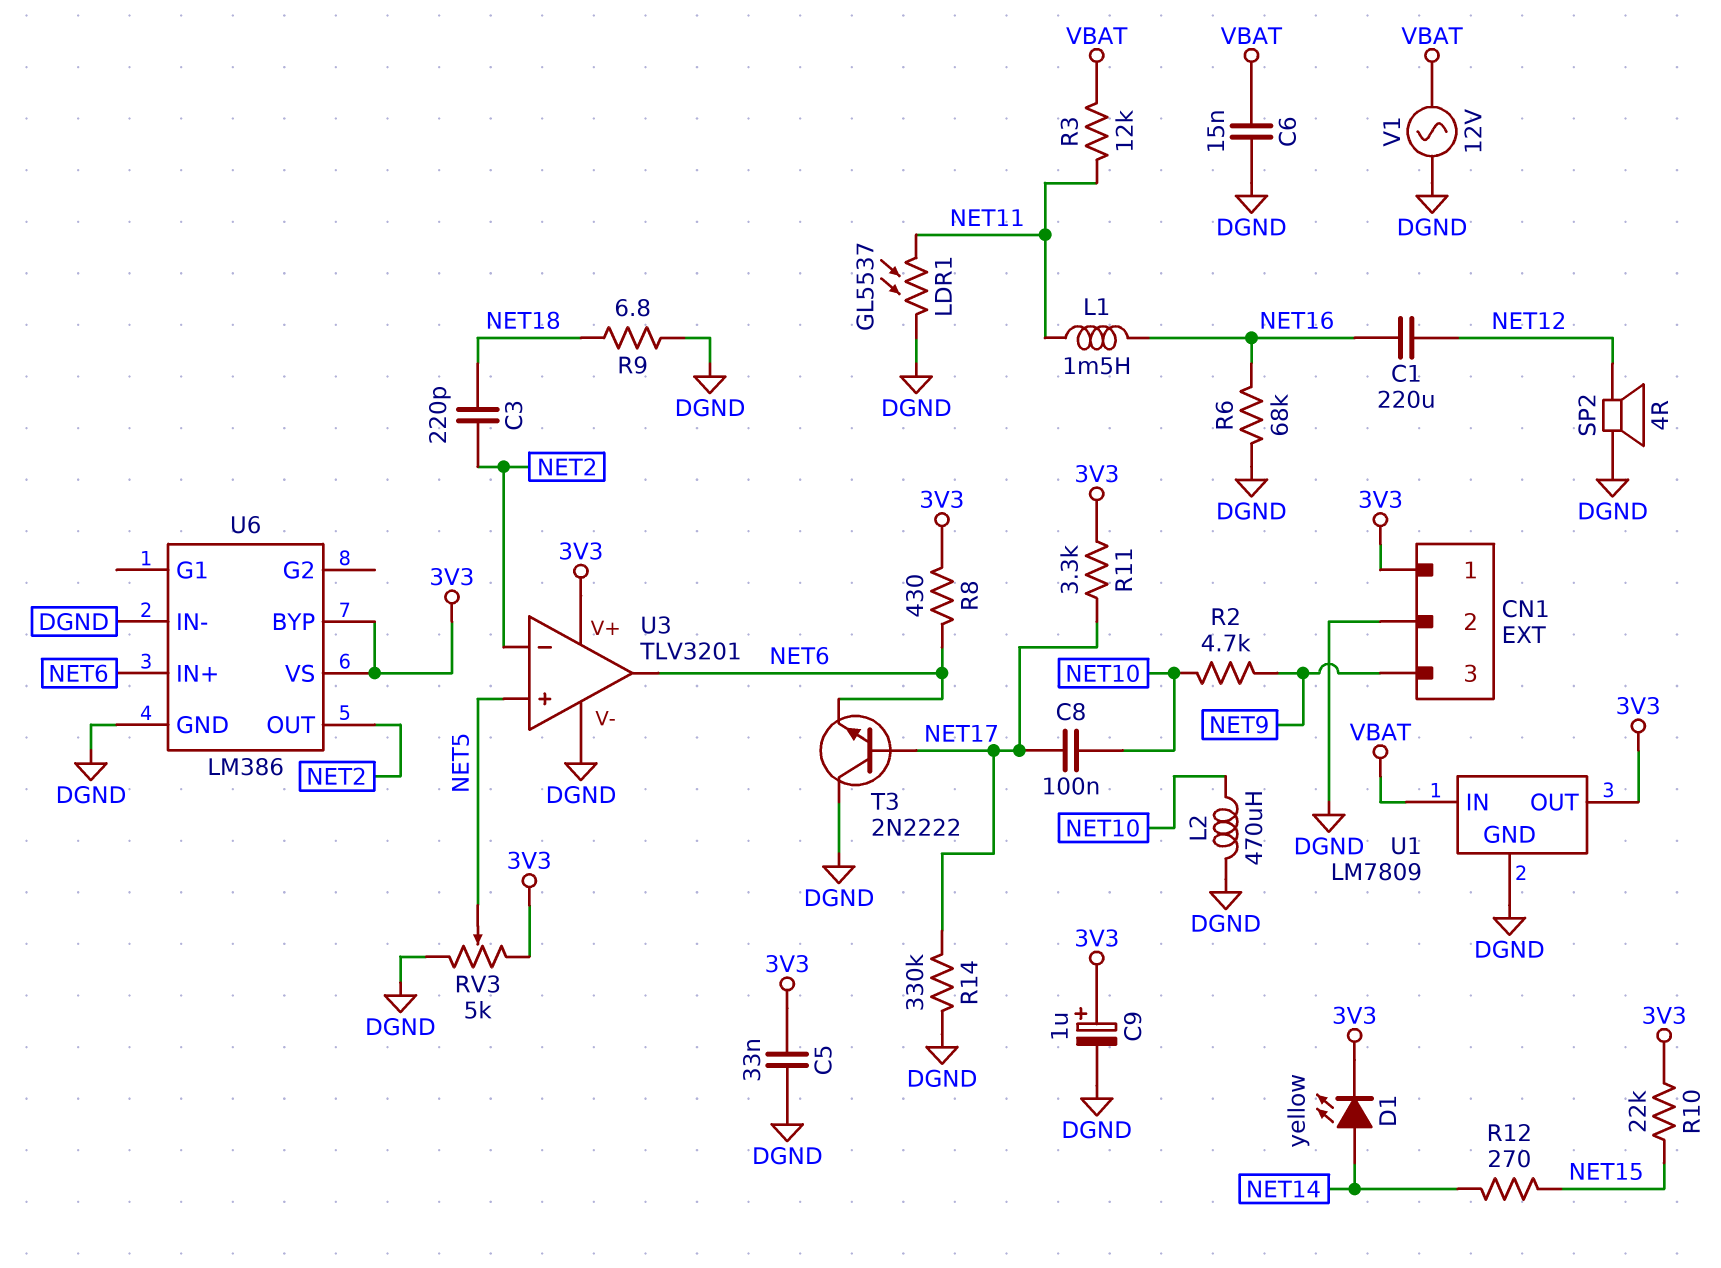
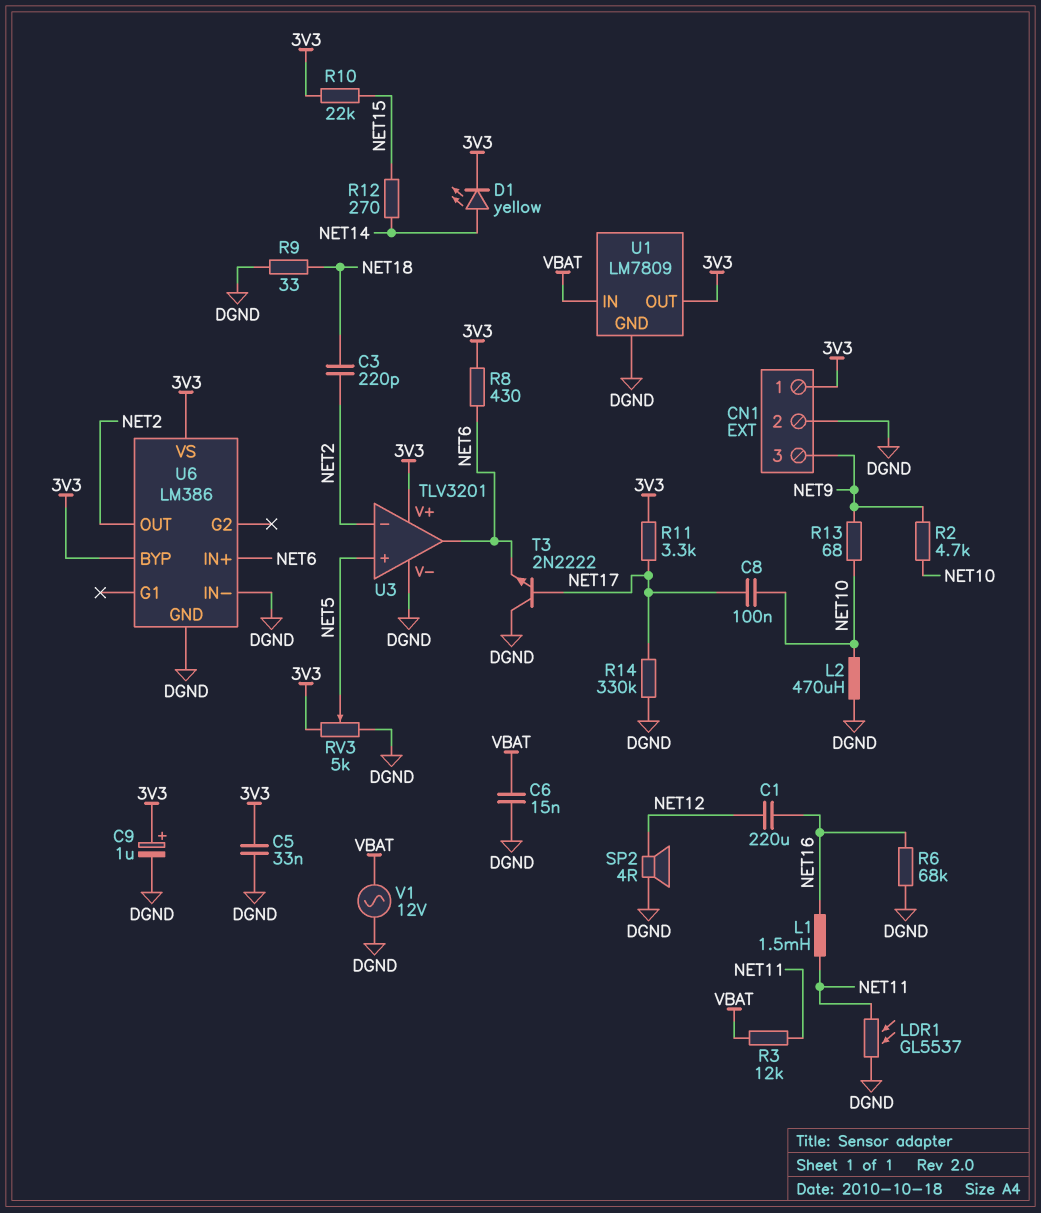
R9: 6.8 (DGND, NET18) -> 33 (DGND, NET18)
R13: none -> 68 (NET9, NET10)

